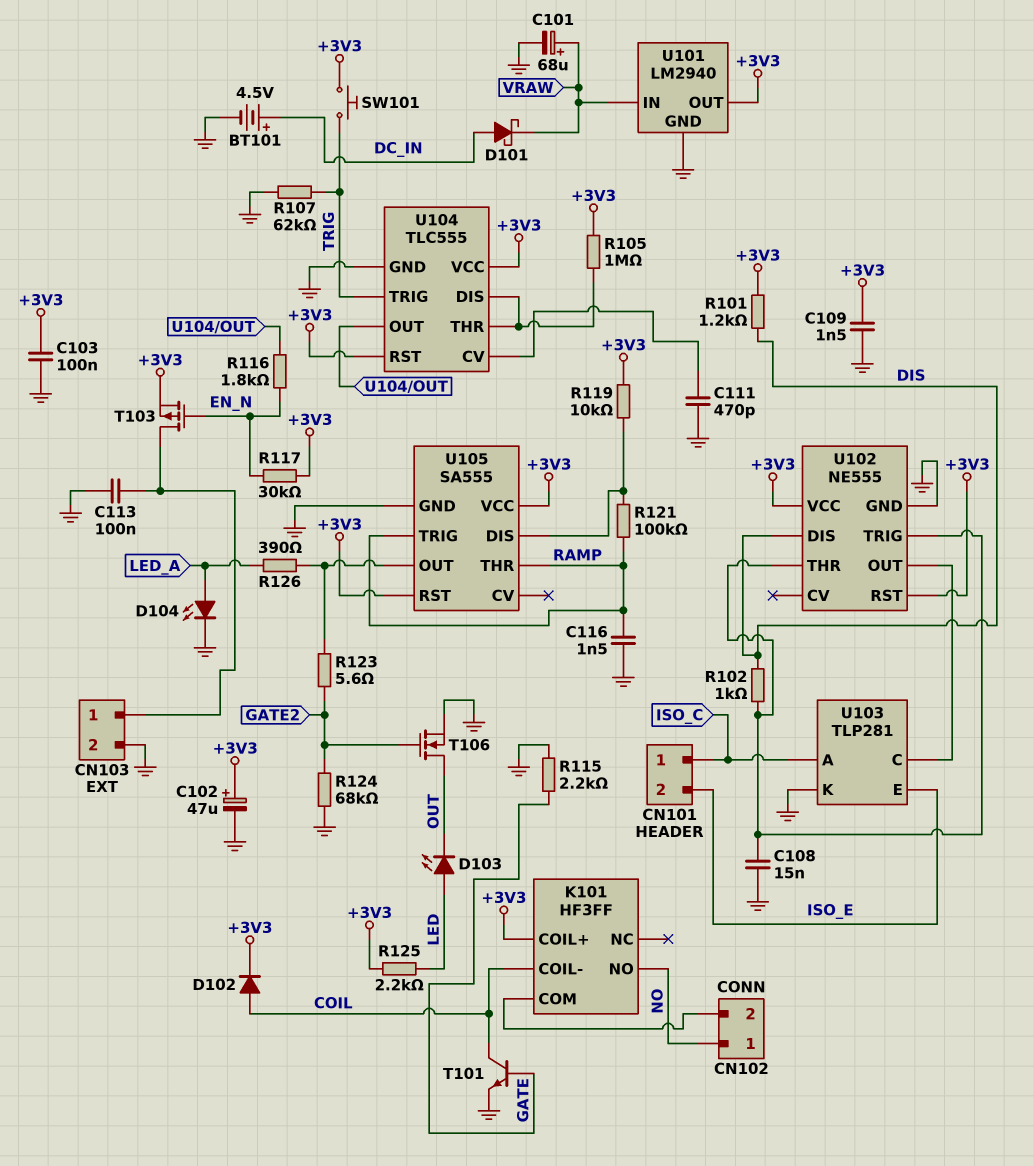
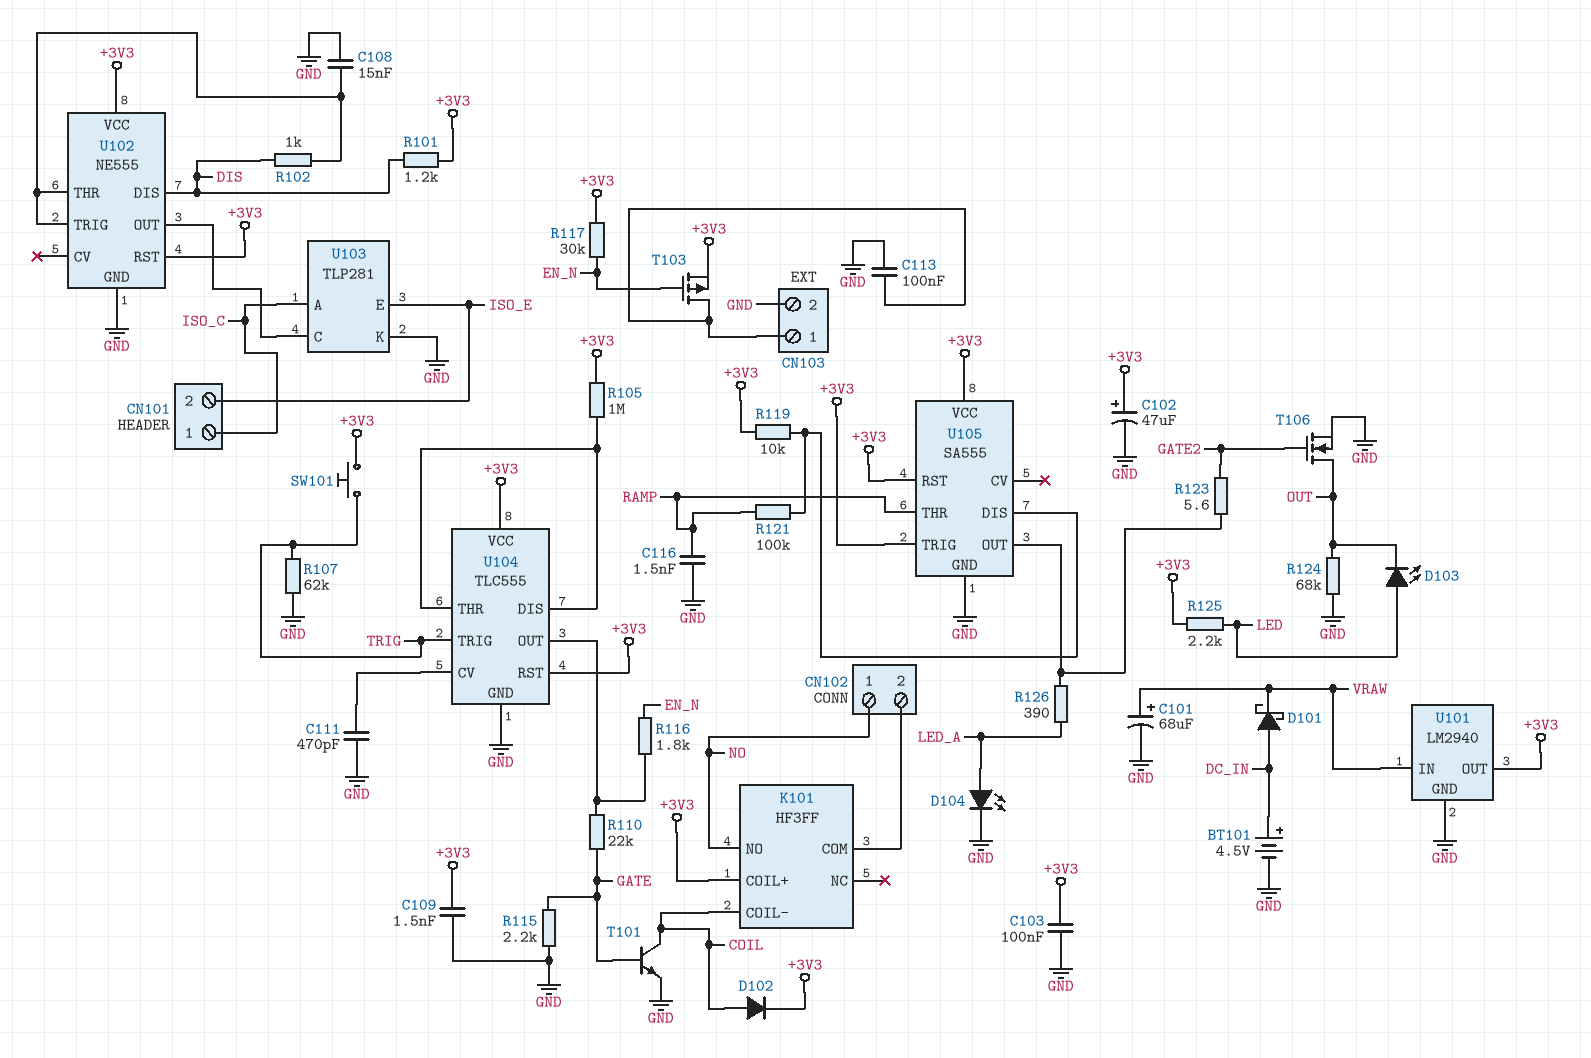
R110: none -> 22k (GATE, U104/OUT)
R124: 68k (GATE2, GND) -> 68k (GND, OUT)
U105 pin TRIG: RAMP -> +3V3

